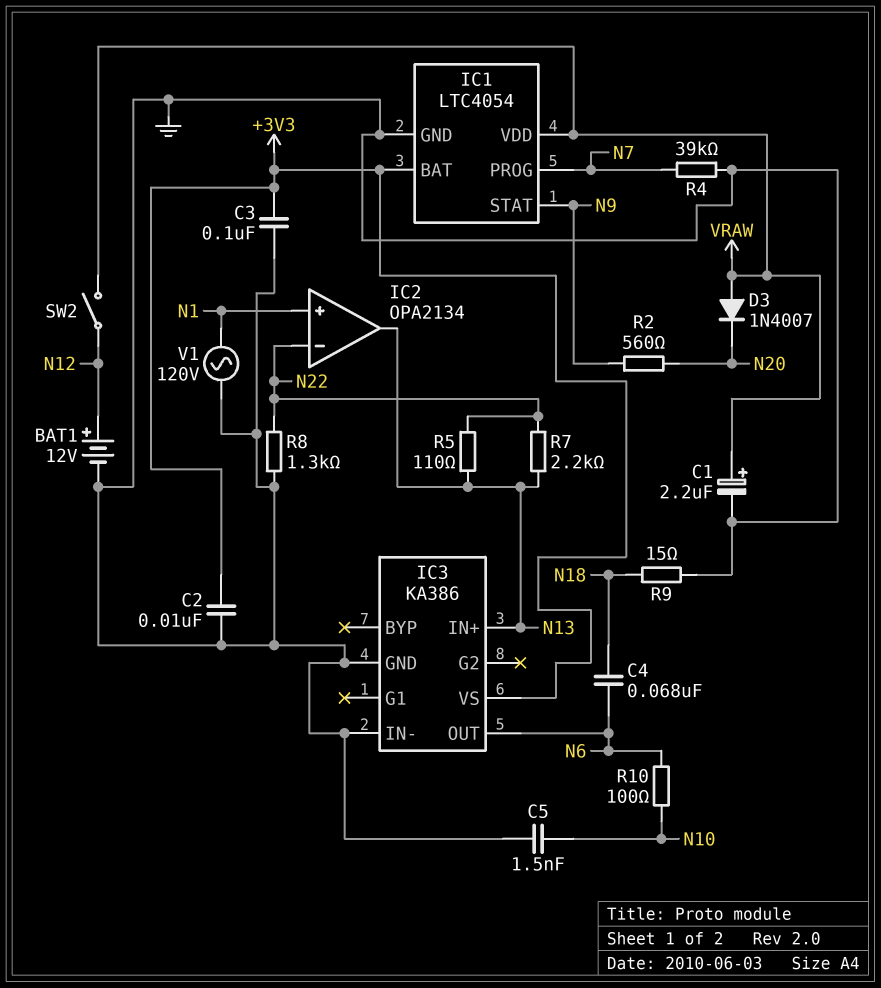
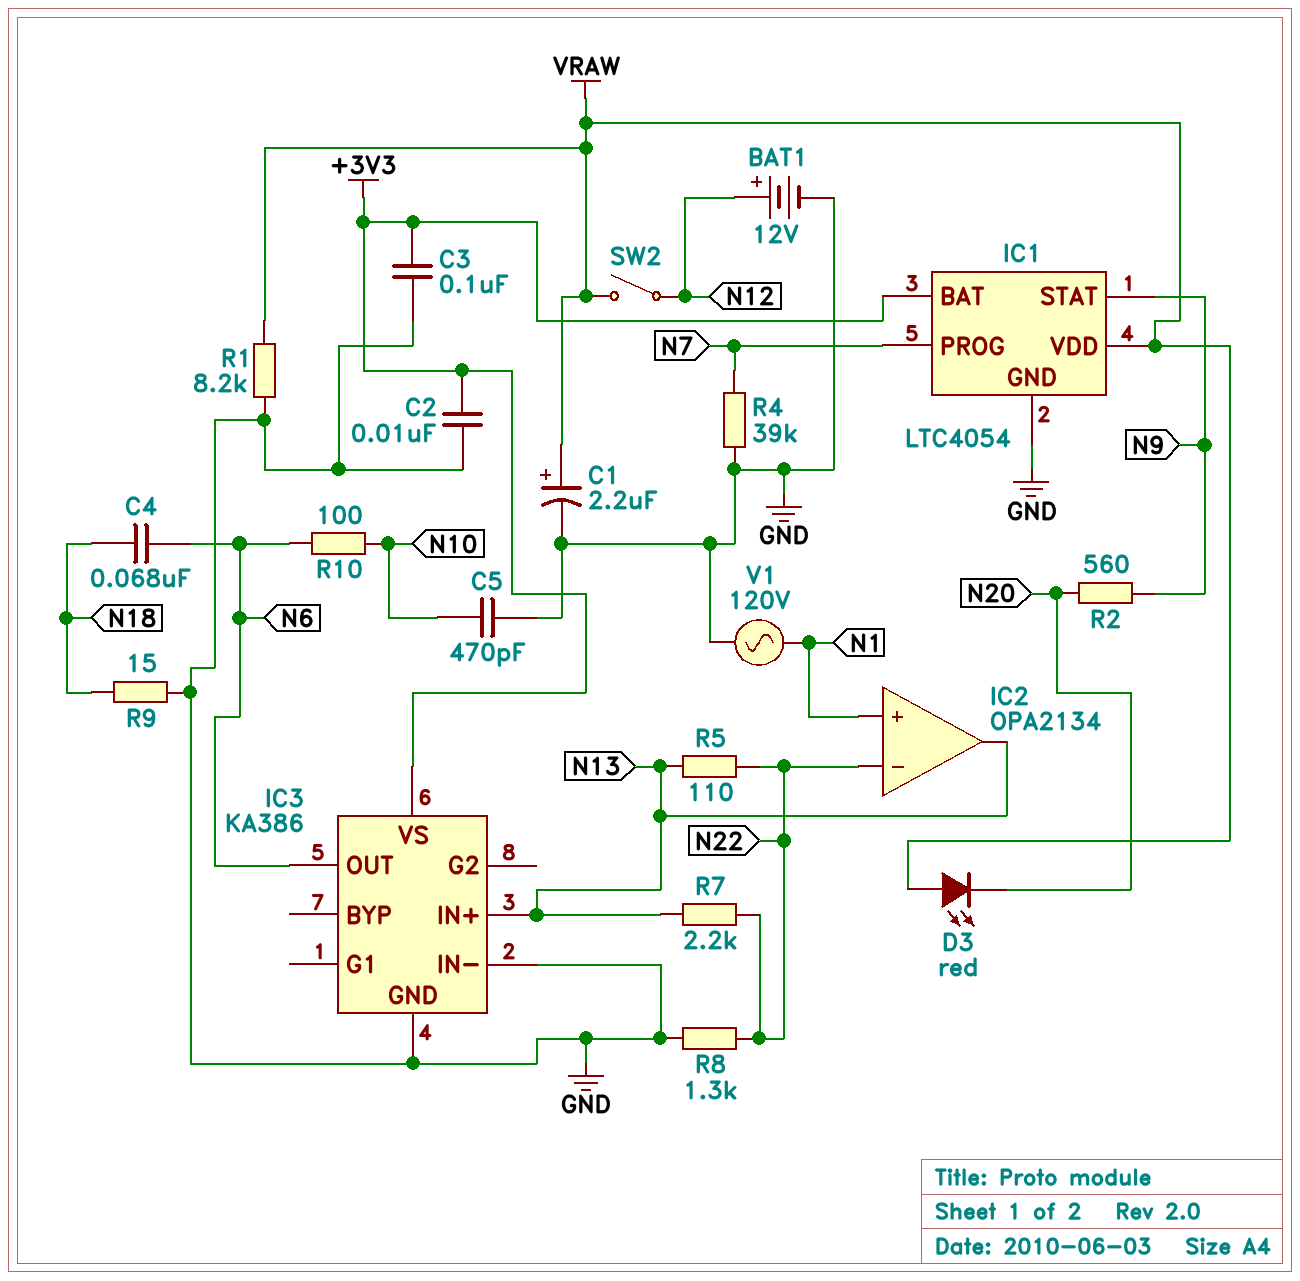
C5: 1.5nF (GND, N10) -> 470pF (GND, N10)
D3: diode 1N4007 (A VRAW, K N20) -> LED red (A VRAW, K N20)
R1: none -> 8.2k (GND, VRAW)

